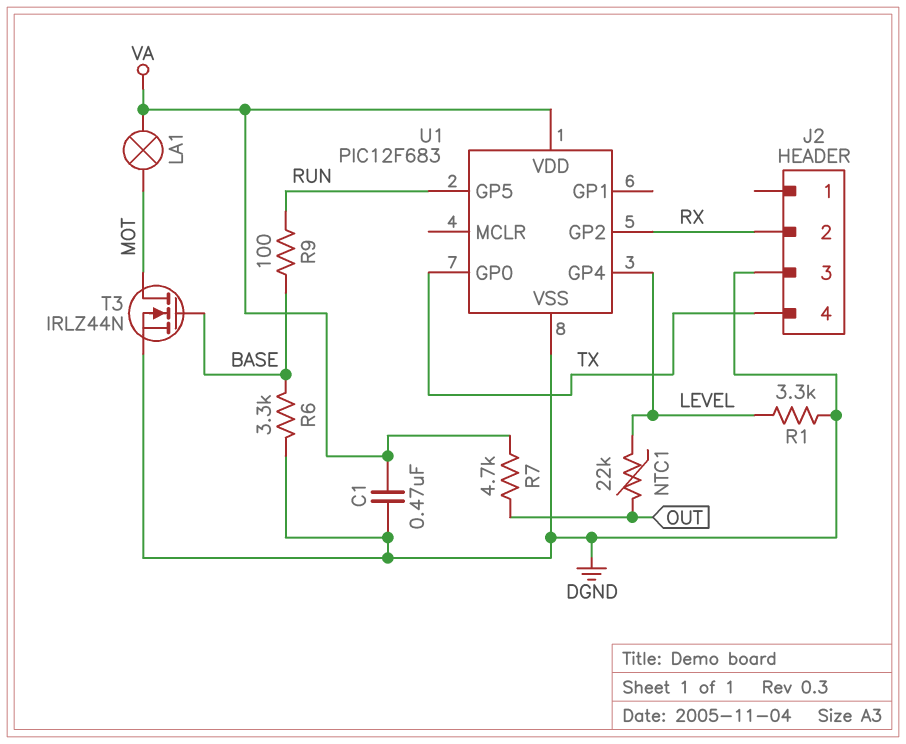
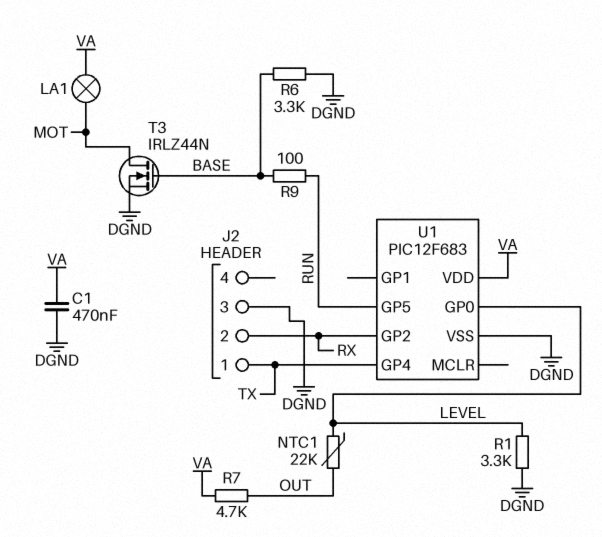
J2 pin 1: none -> TX
J2 pin 4: TX -> none
U1 pin GP0: TX -> LEVEL
U1 pin GP4: LEVEL -> TX

